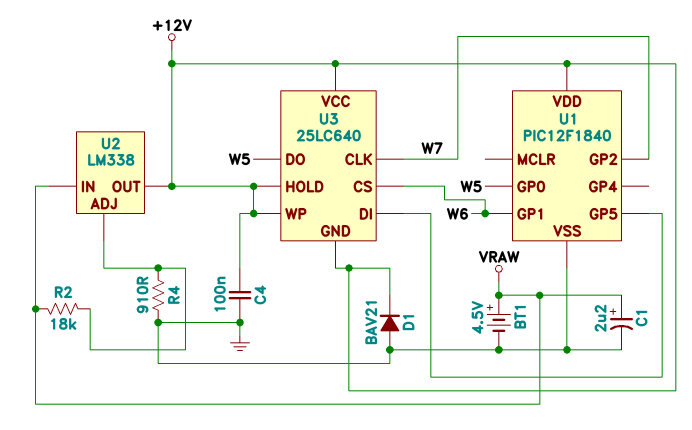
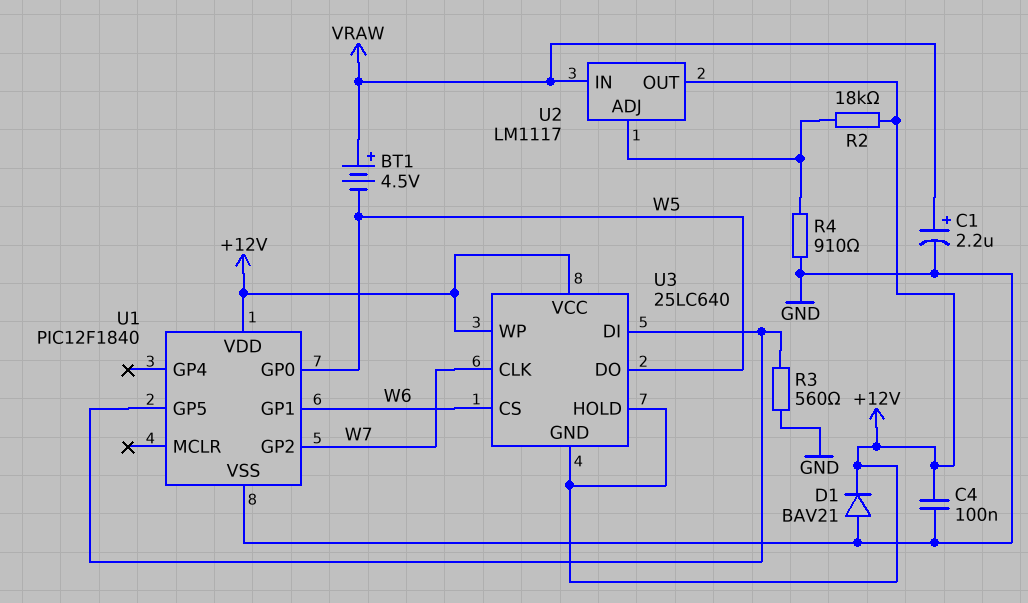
BT1: 4.5V (plus VRAW, minus GND) -> 4.5V (plus VRAW, minus W5)
R2: 18k (U2/ADJ, VRAW) -> 18k (+12V, U2/ADJ)
R3: none -> 560 (GND, U1/GP5)
U2: LM338 -> LM1117

